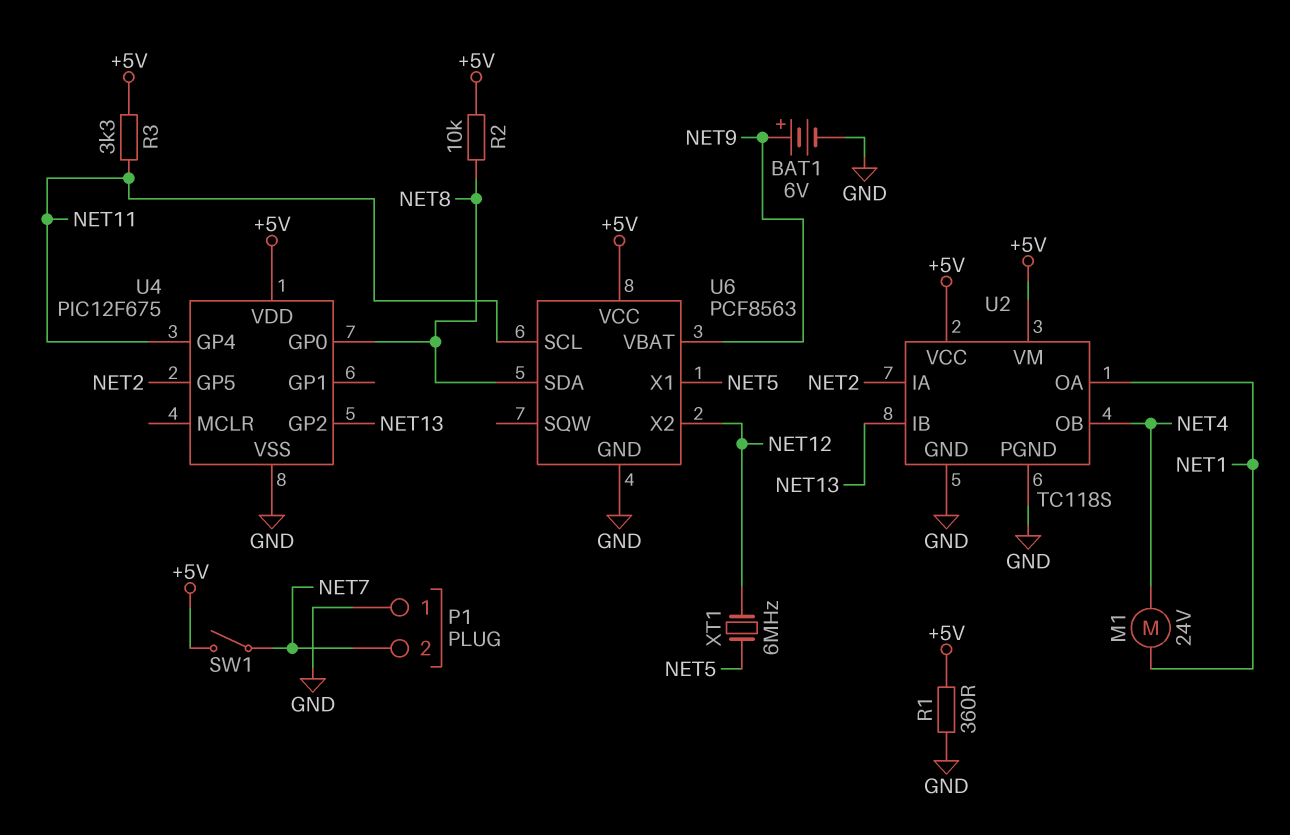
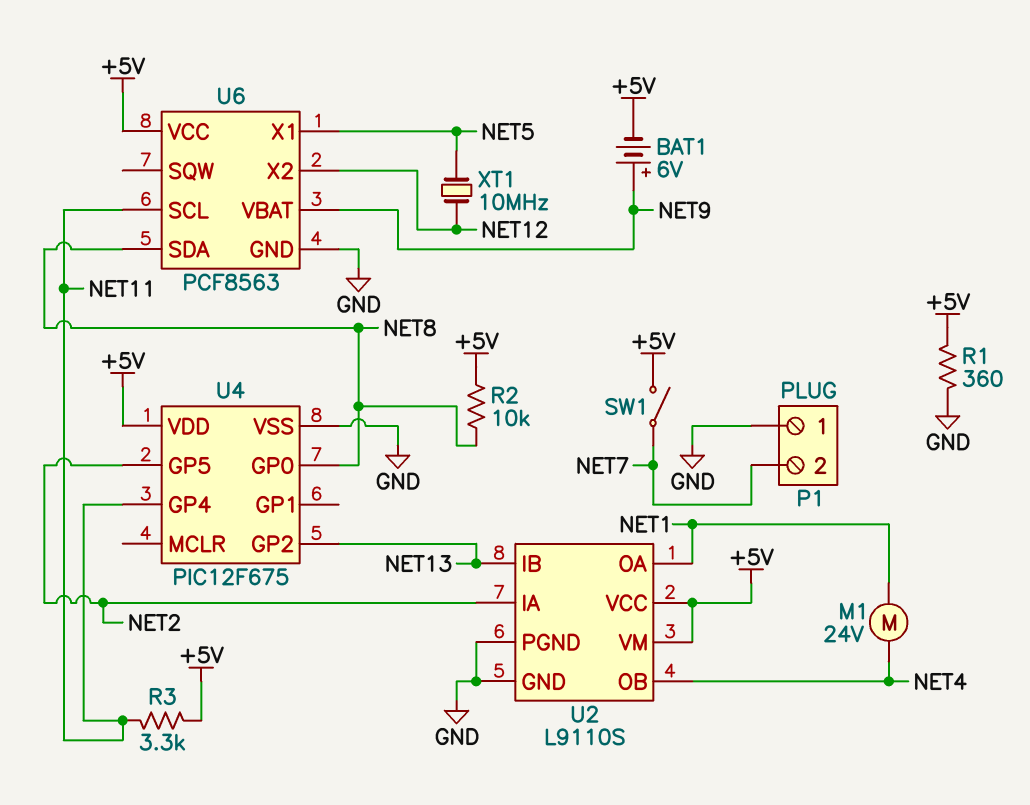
BAT1: 6V (plus NET9, minus GND) -> 6V (plus NET9, minus +5V)
U2: TC118S -> L9110S
XT1: 6MHz (NET5, NET12) -> 10MHz (NET5, NET12)

